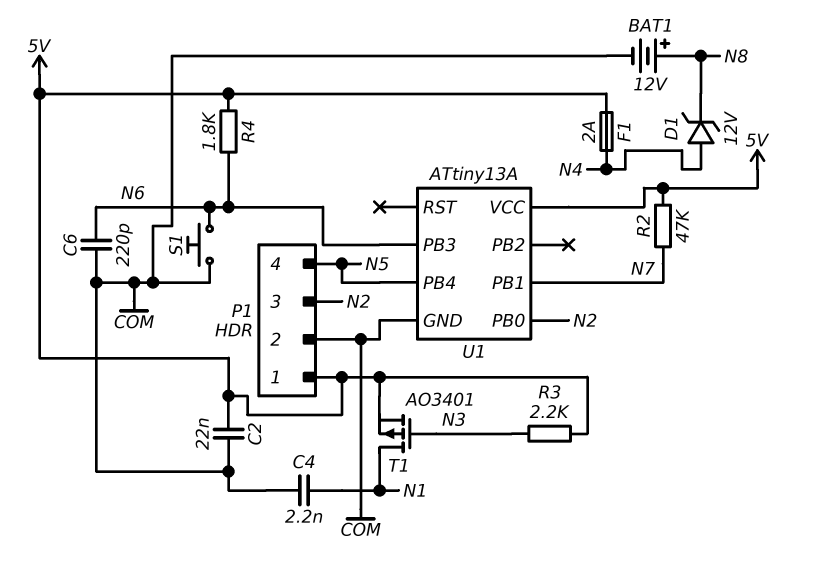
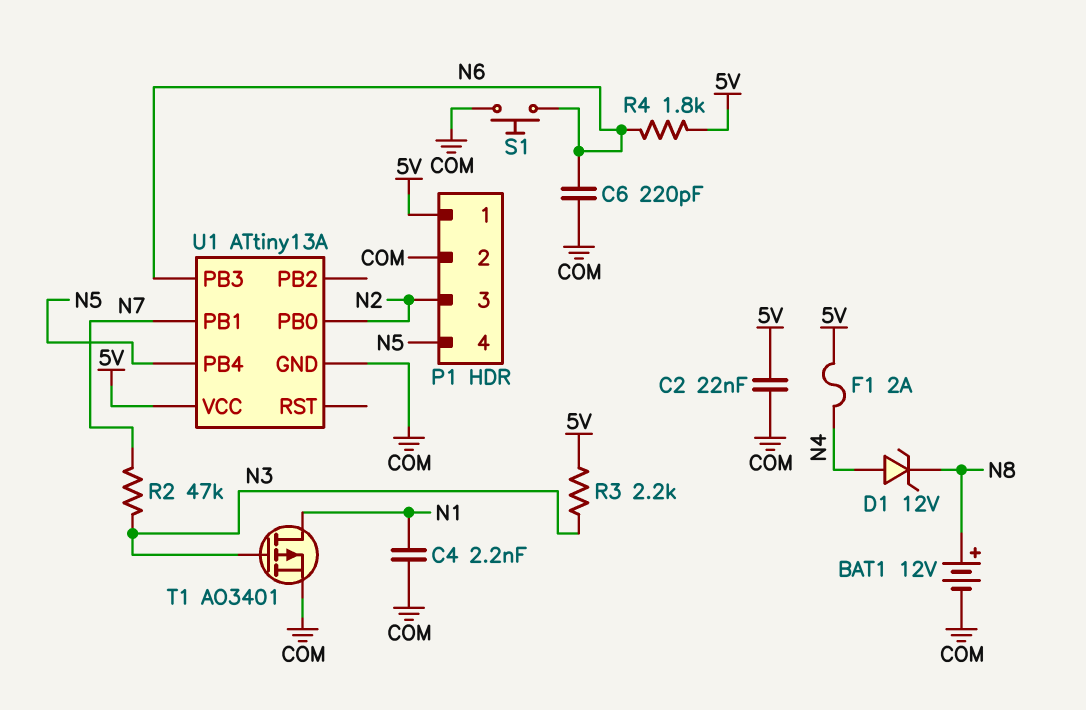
R2: 47k (5V, N7) -> 47k (N3, N7)
T1: PMOS AO3401 (G N3, D N1, S 5V) -> PMOS AO3401 (G N3, D N1, S COM)

